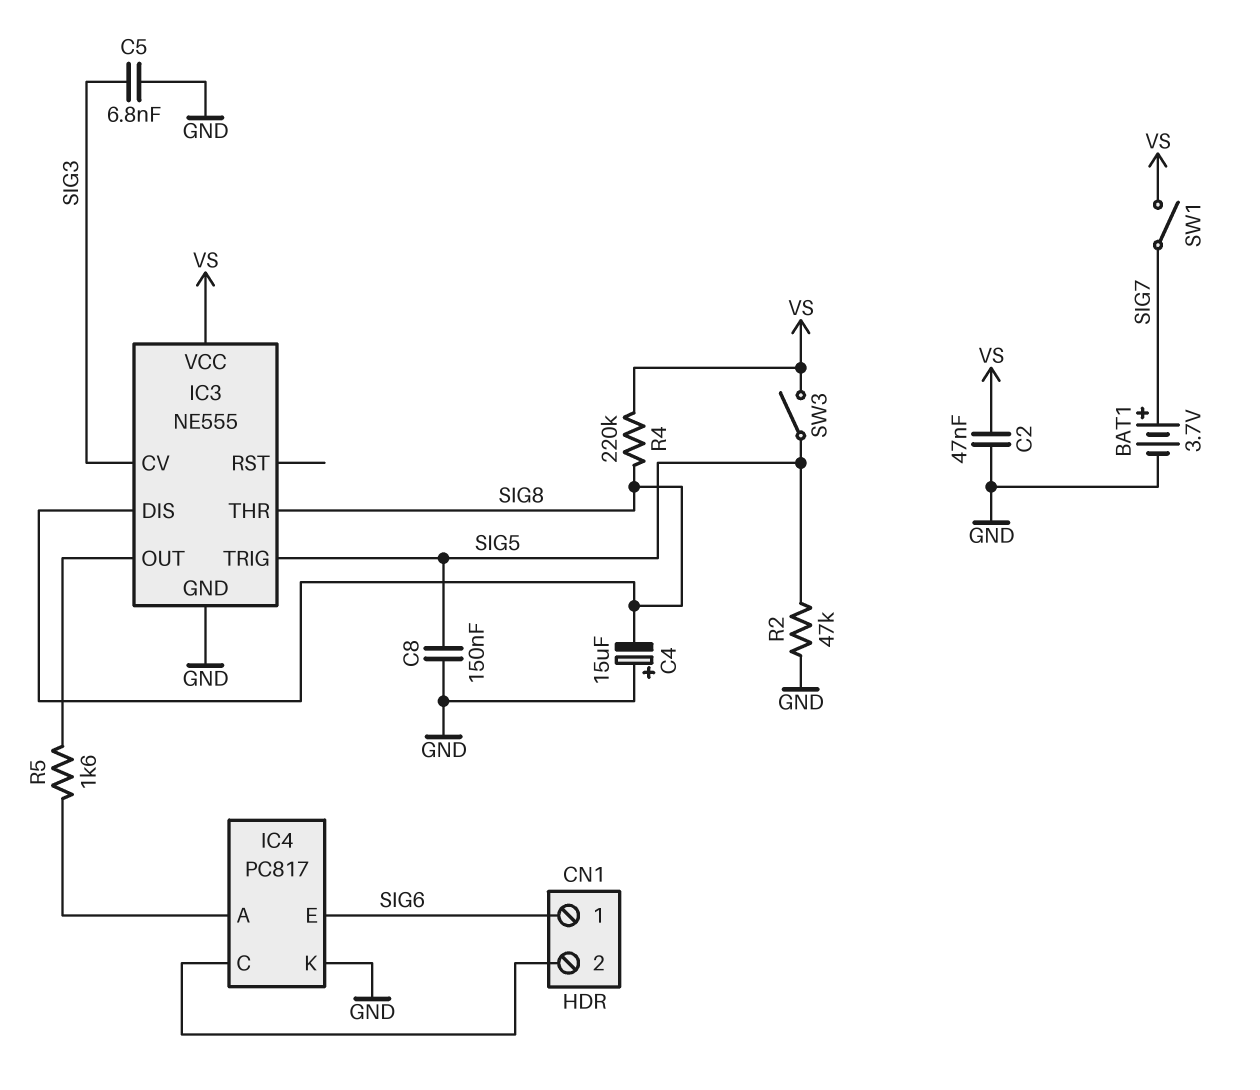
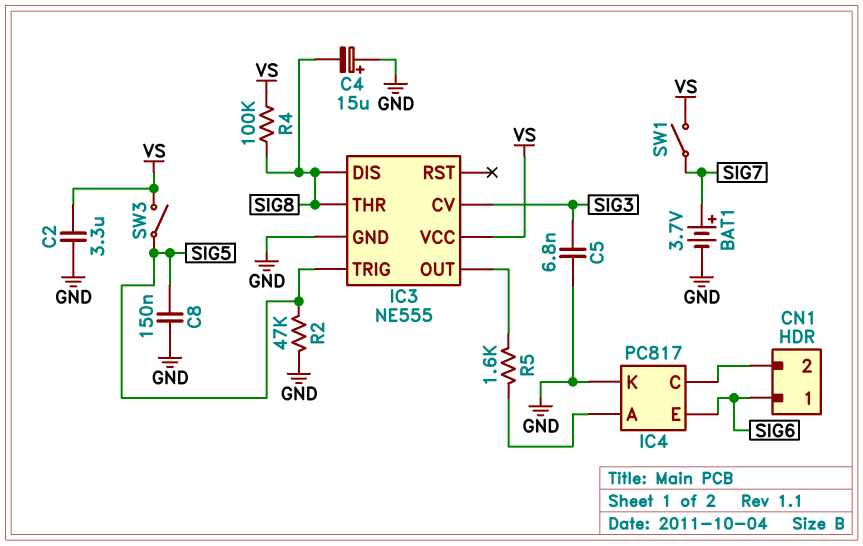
C2: 47nF (GND, VS) -> 3.3uF (GND, VS)
R4: 220k (SIG8, VS) -> 100k (SIG8, VS)

